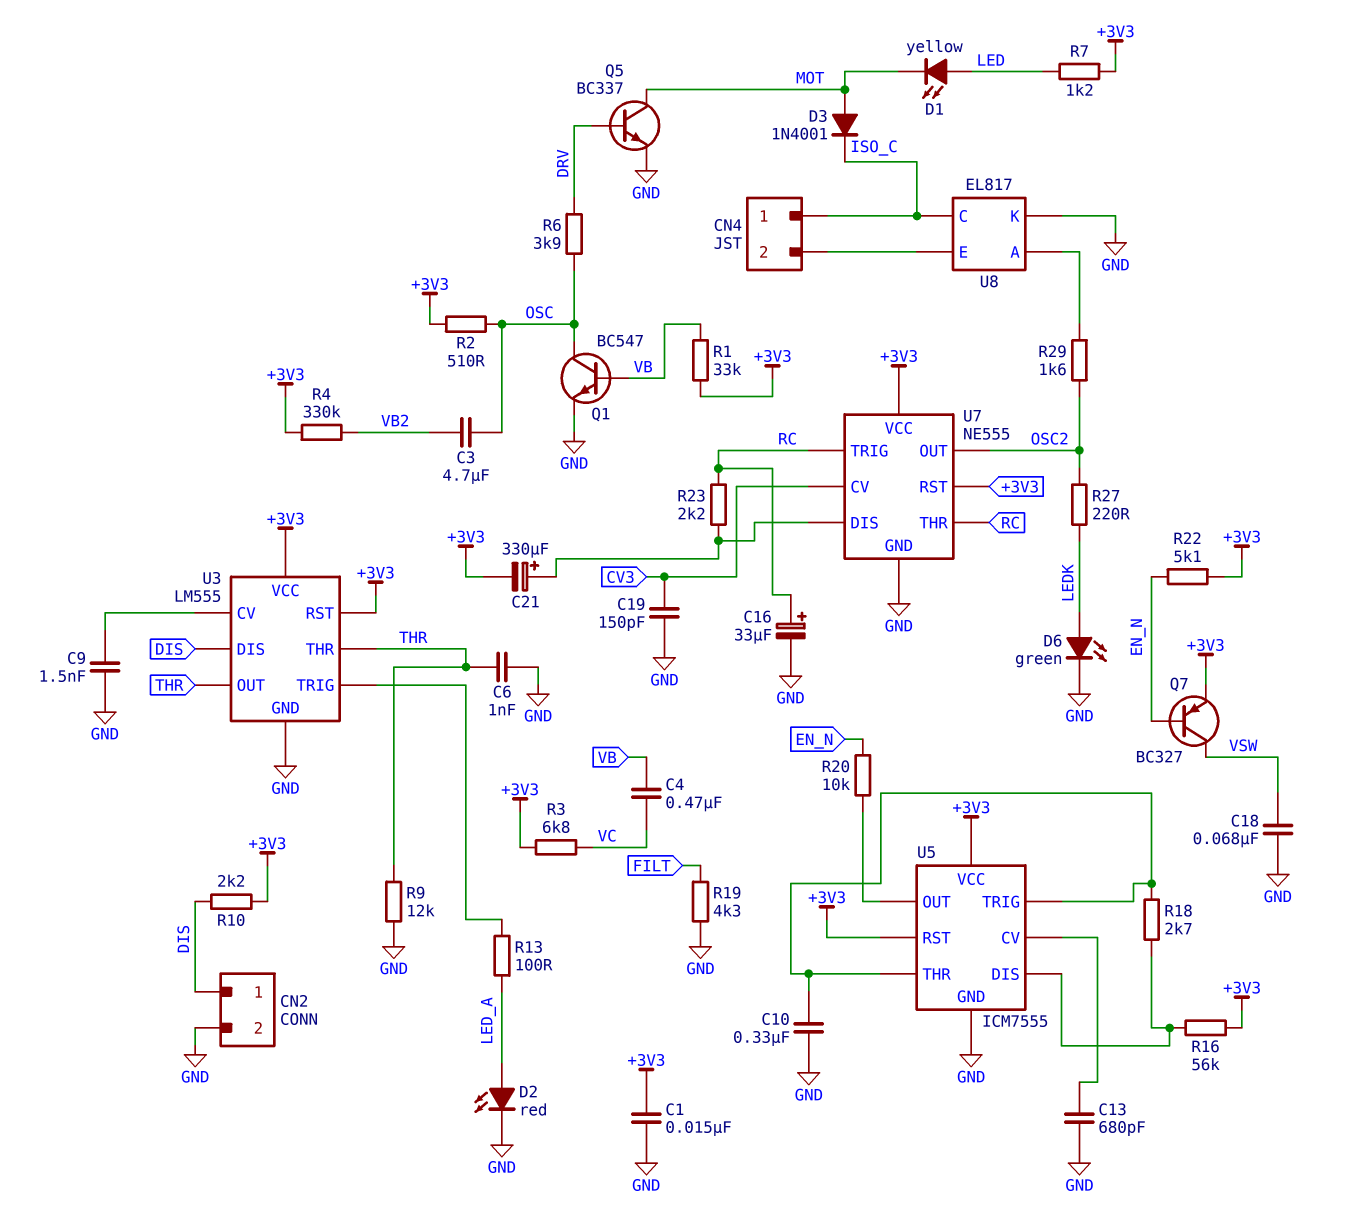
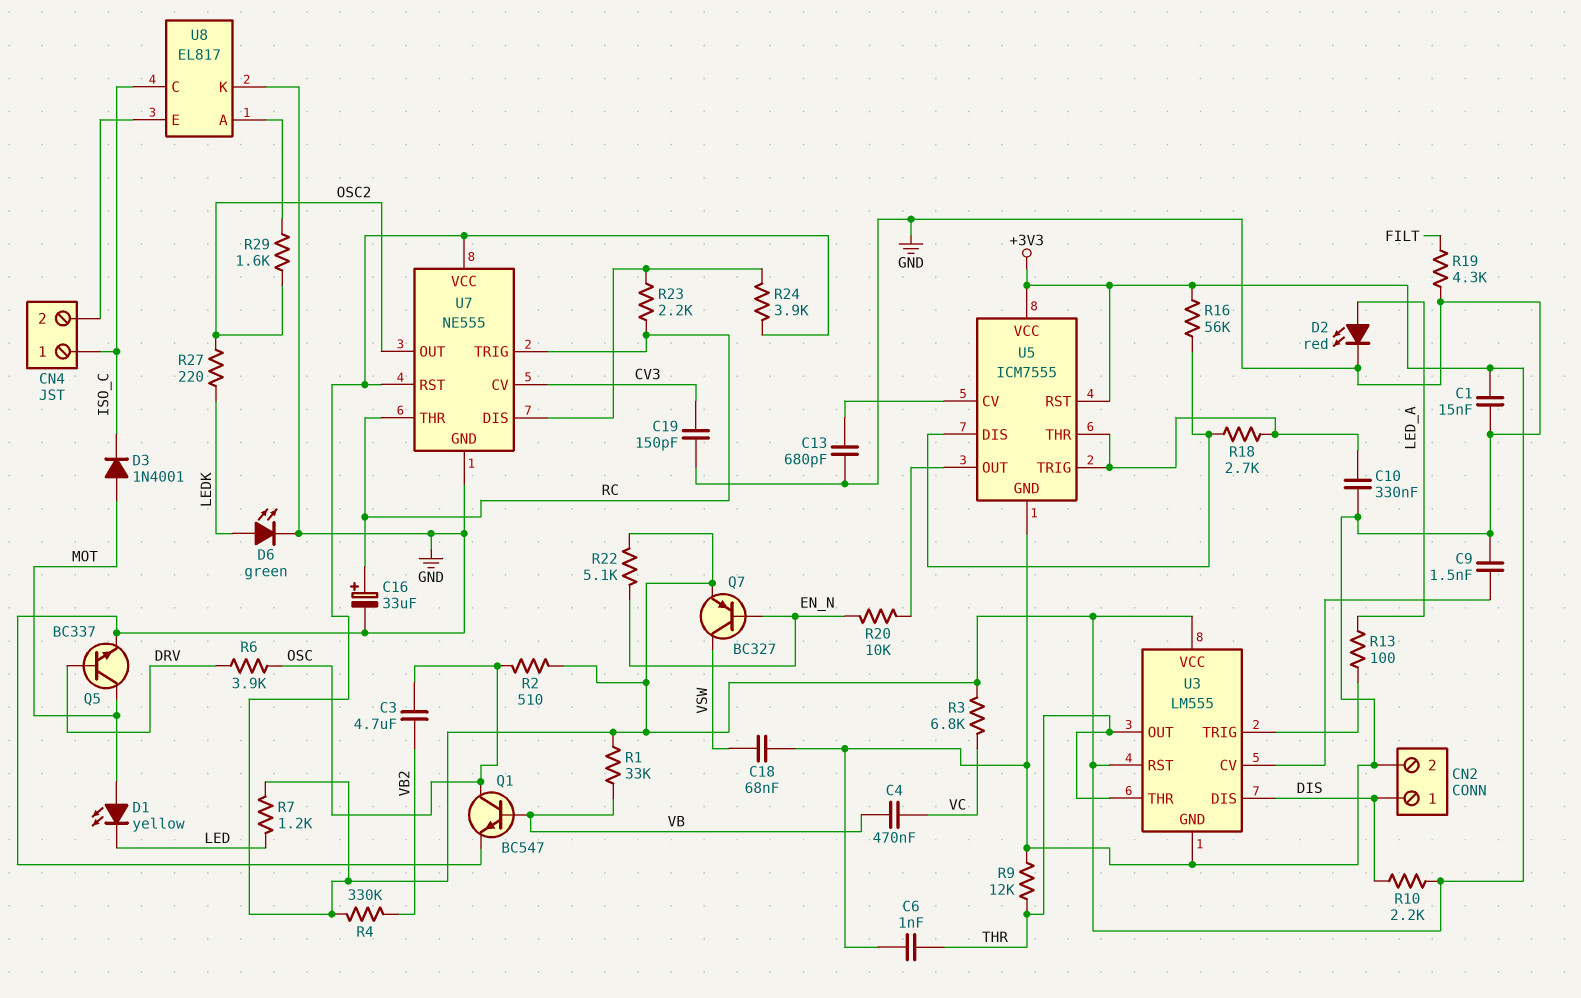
C21: 330uF (plus U7/DIS, minus +3V3) -> none
D1: LED yellow (A LED, K MOT) -> LED yellow (A MOT, K LED)
R24: none -> 3.9k (+3V3, U7/DIS)

